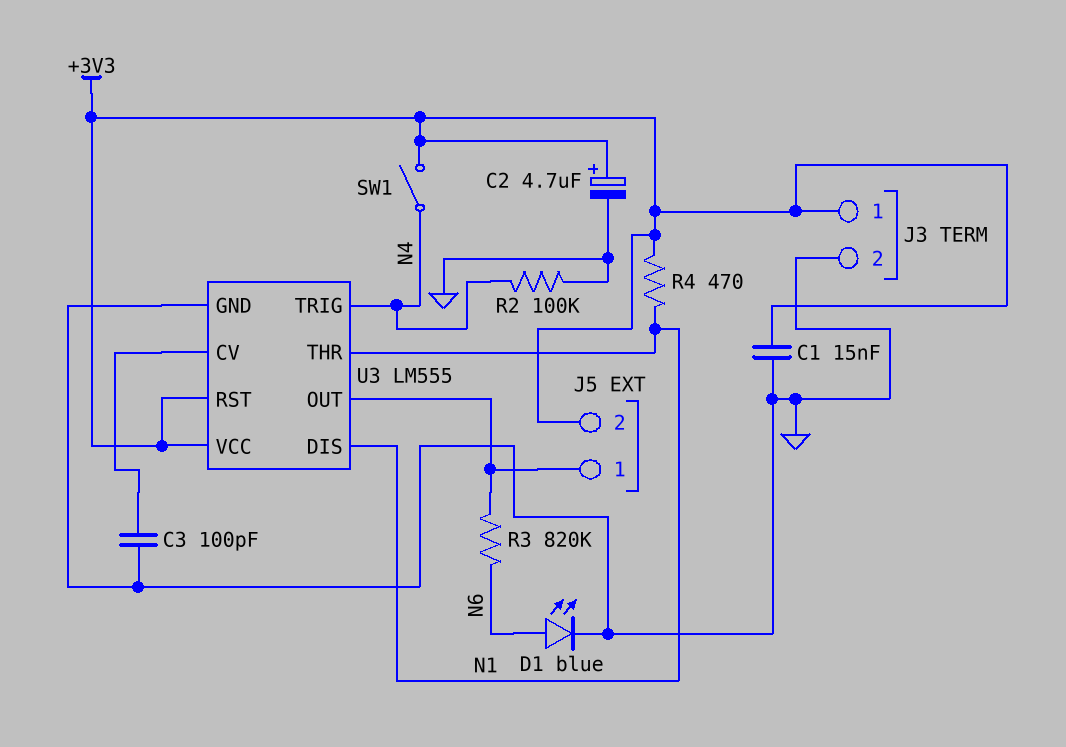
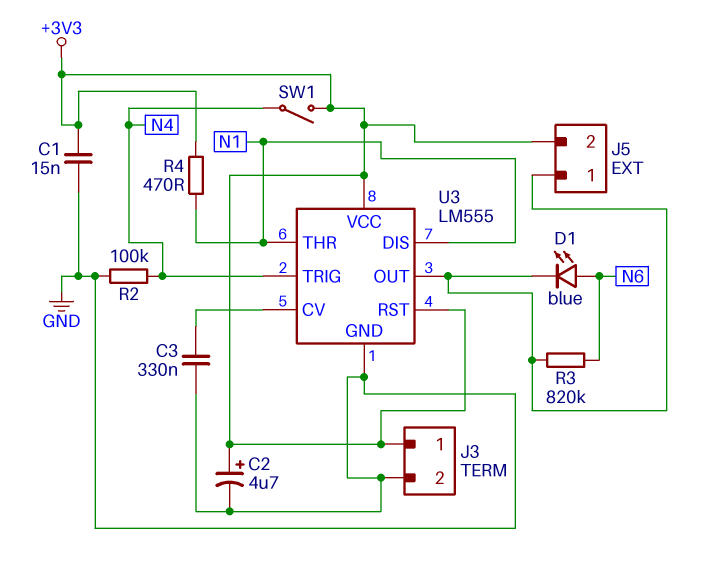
C3: 100pF (GND, U3/CV) -> 330nF (GND, U3/CV)
D1: LED blue (A N6, K GND) -> LED blue (A N6, K J5/1)

